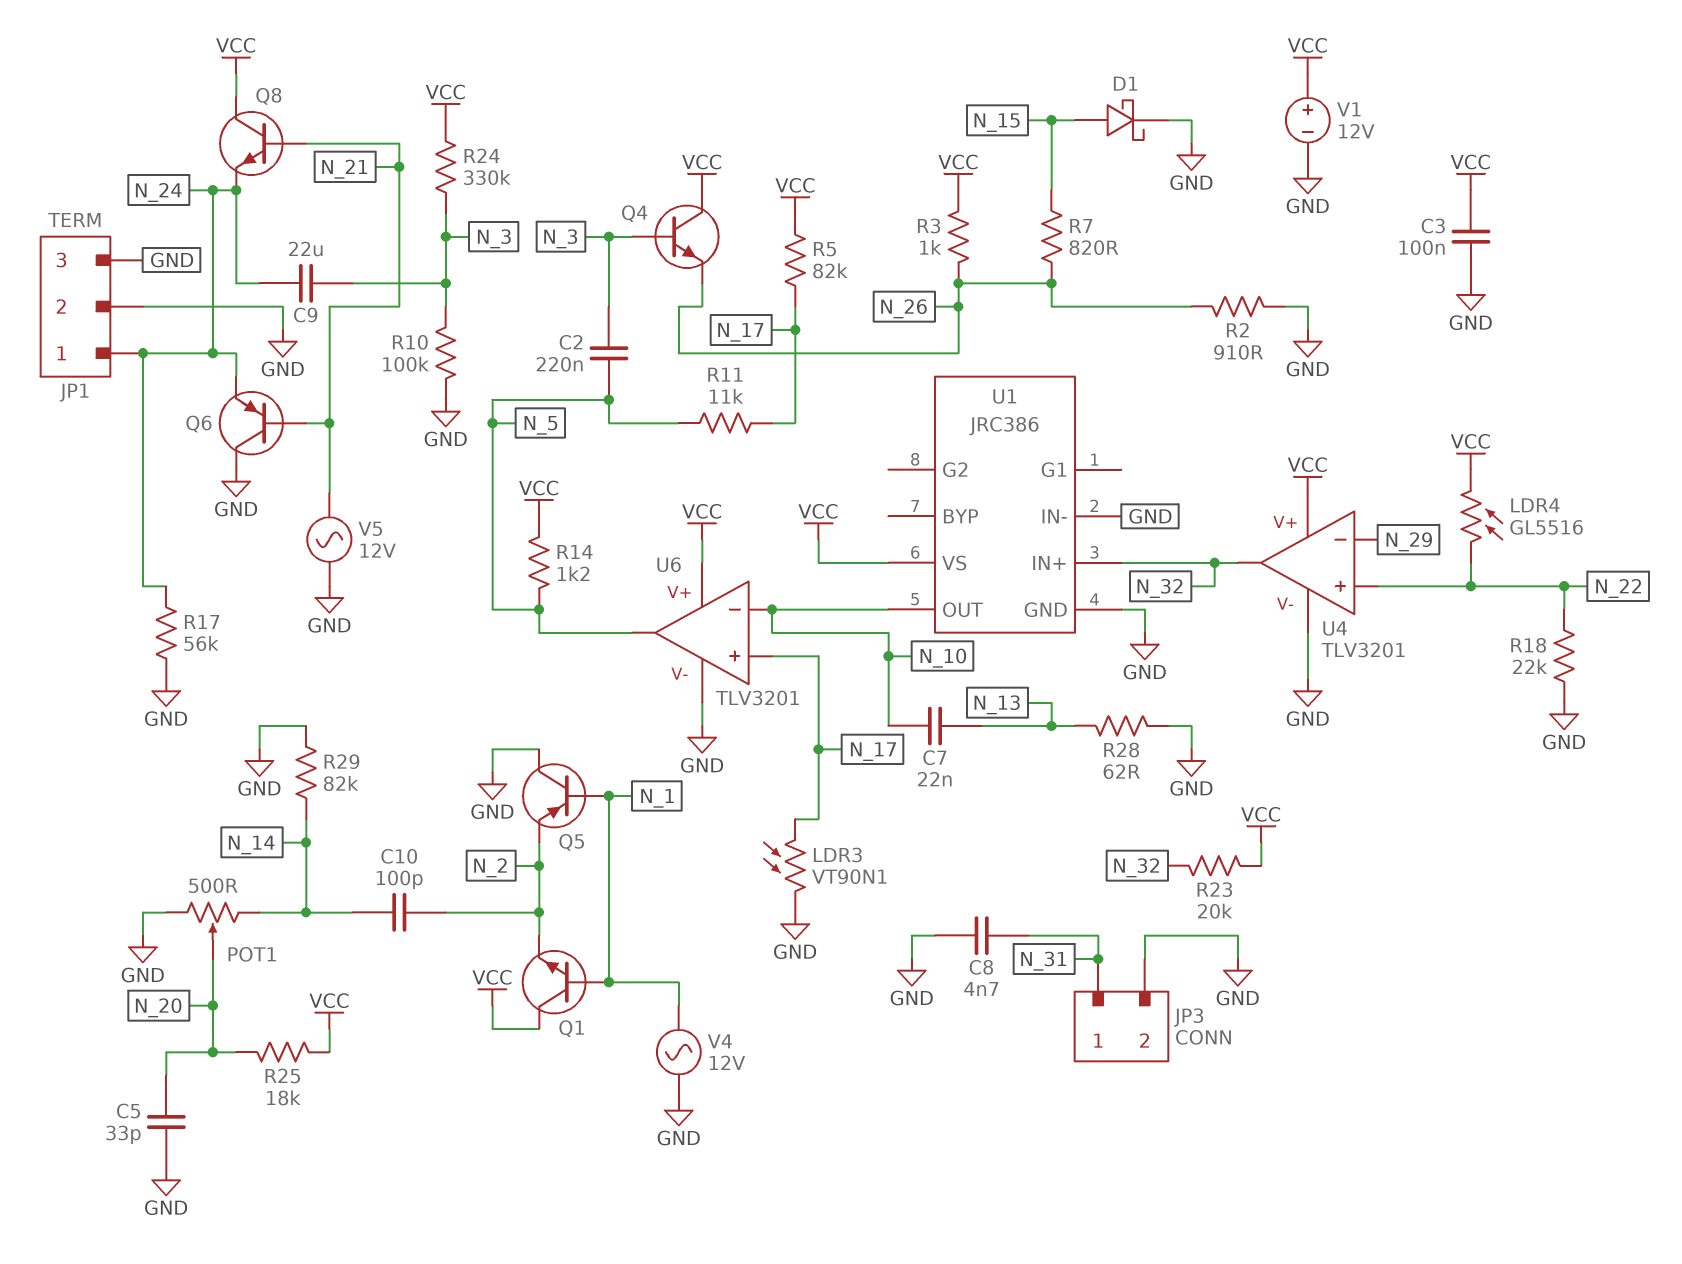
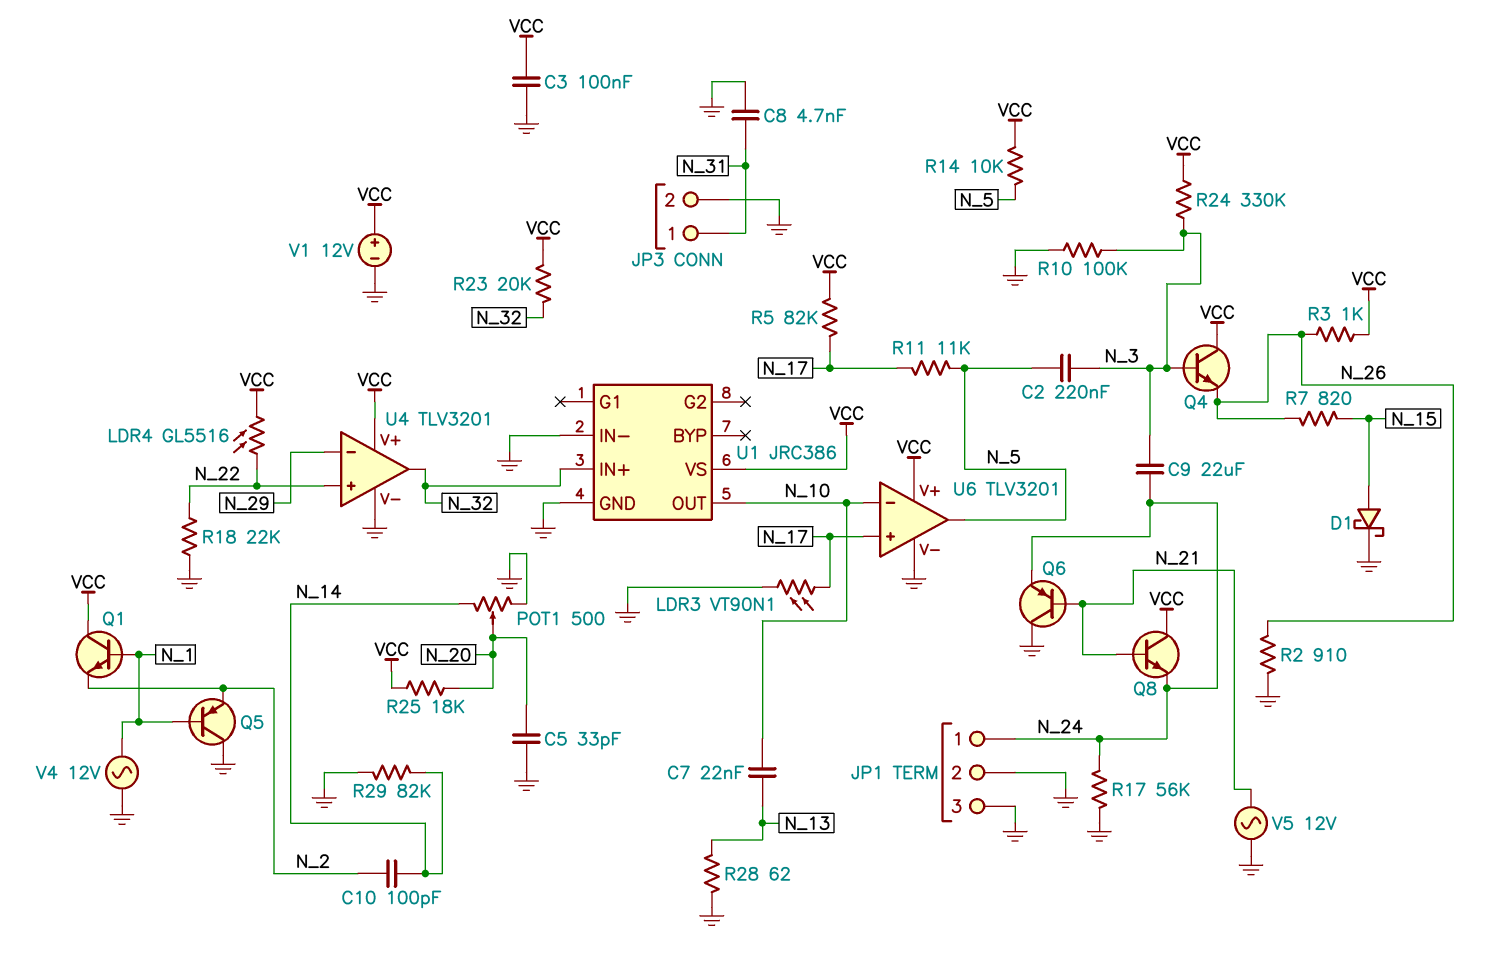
R14: 1.2k (N_5, VCC) -> 10k (N_5, VCC)

